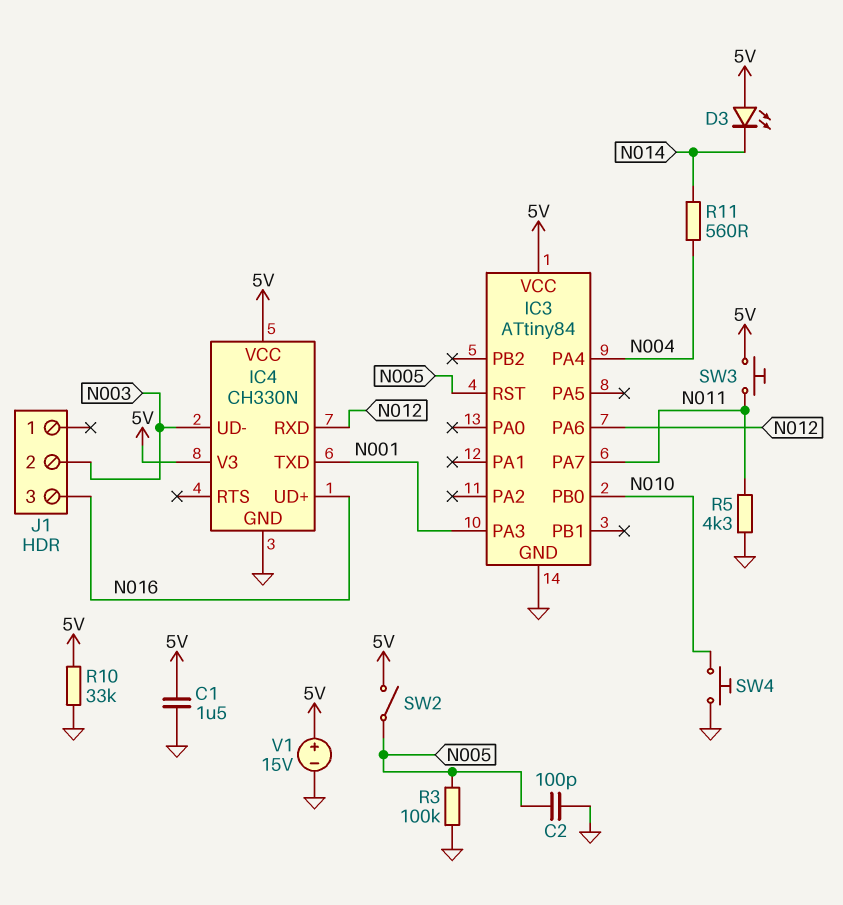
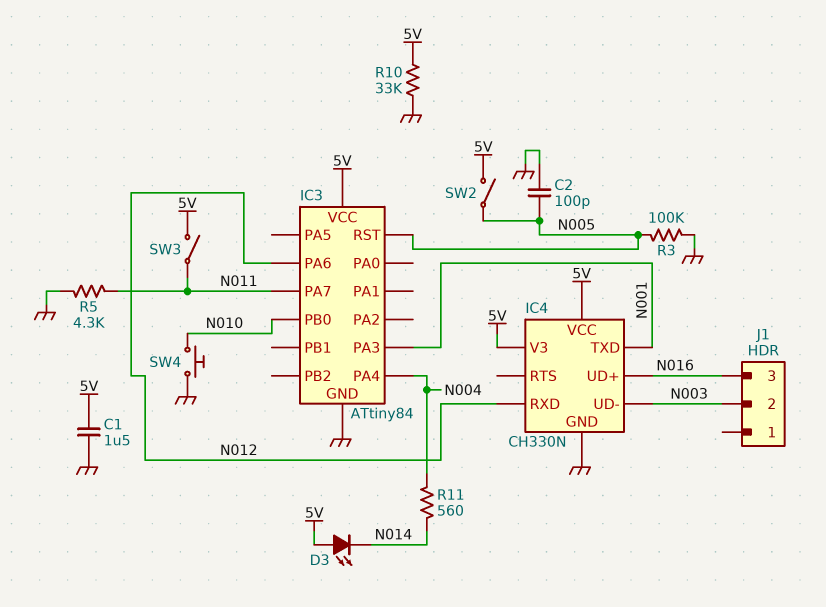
SW3: button (5V, N011) -> switch (5V, N011)
V1: 15V (plus 5V, minus GND) -> none

